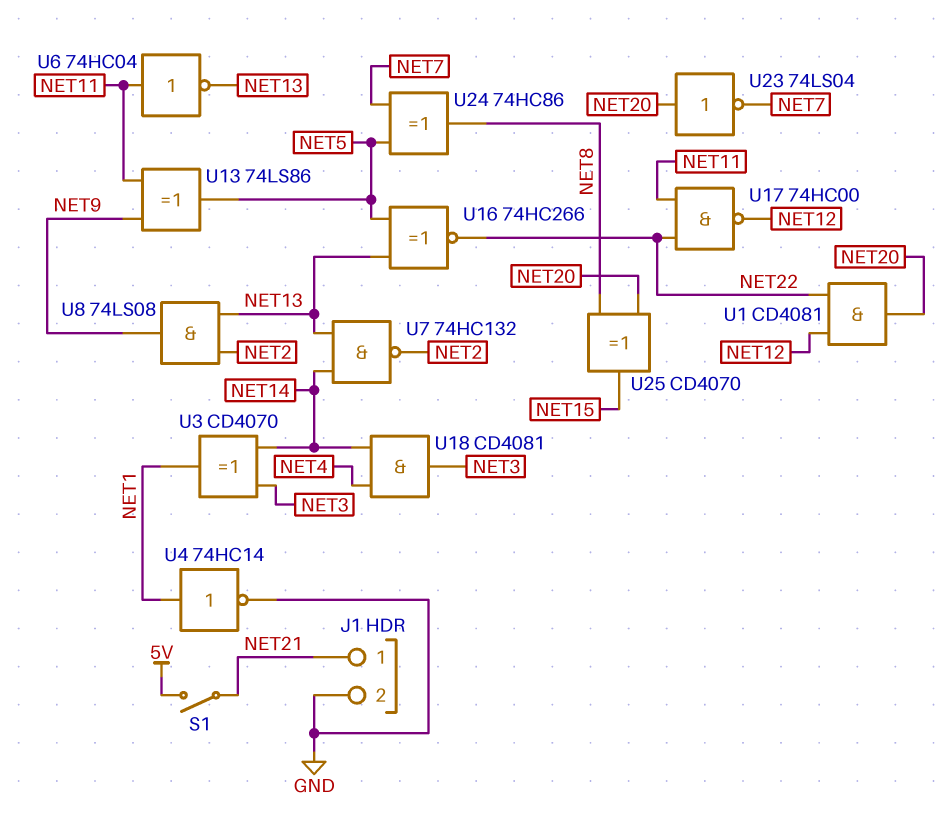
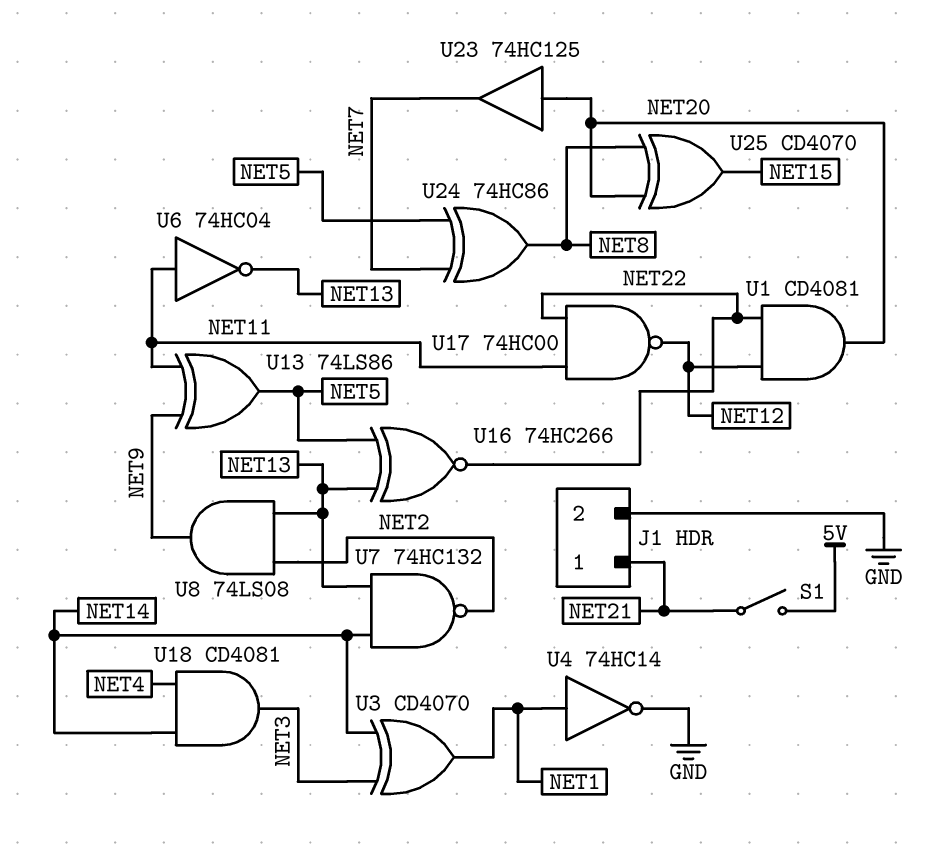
U23: NOT 74LS04 (in NET20, out NET7) -> buffer 74HC125 (in NET20, out NET7)

